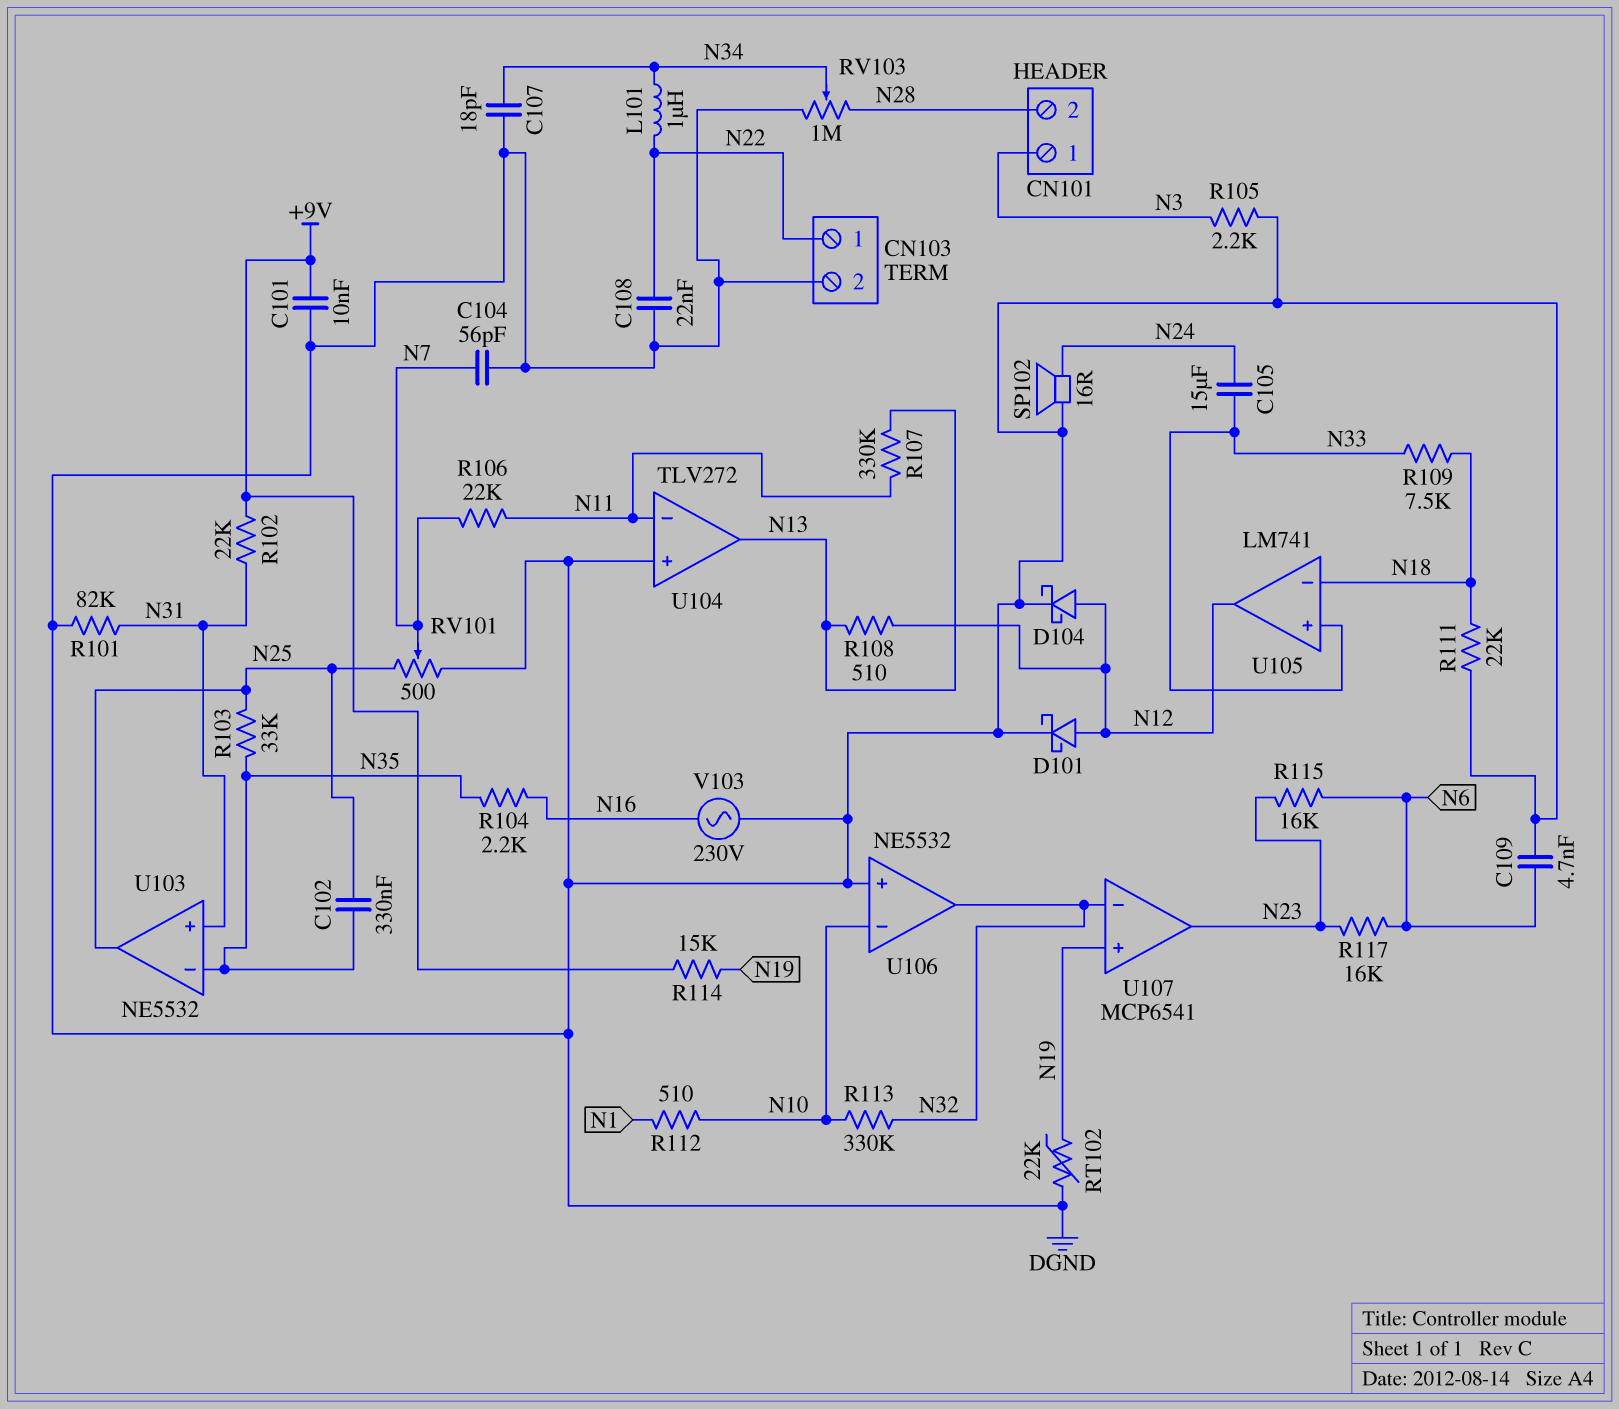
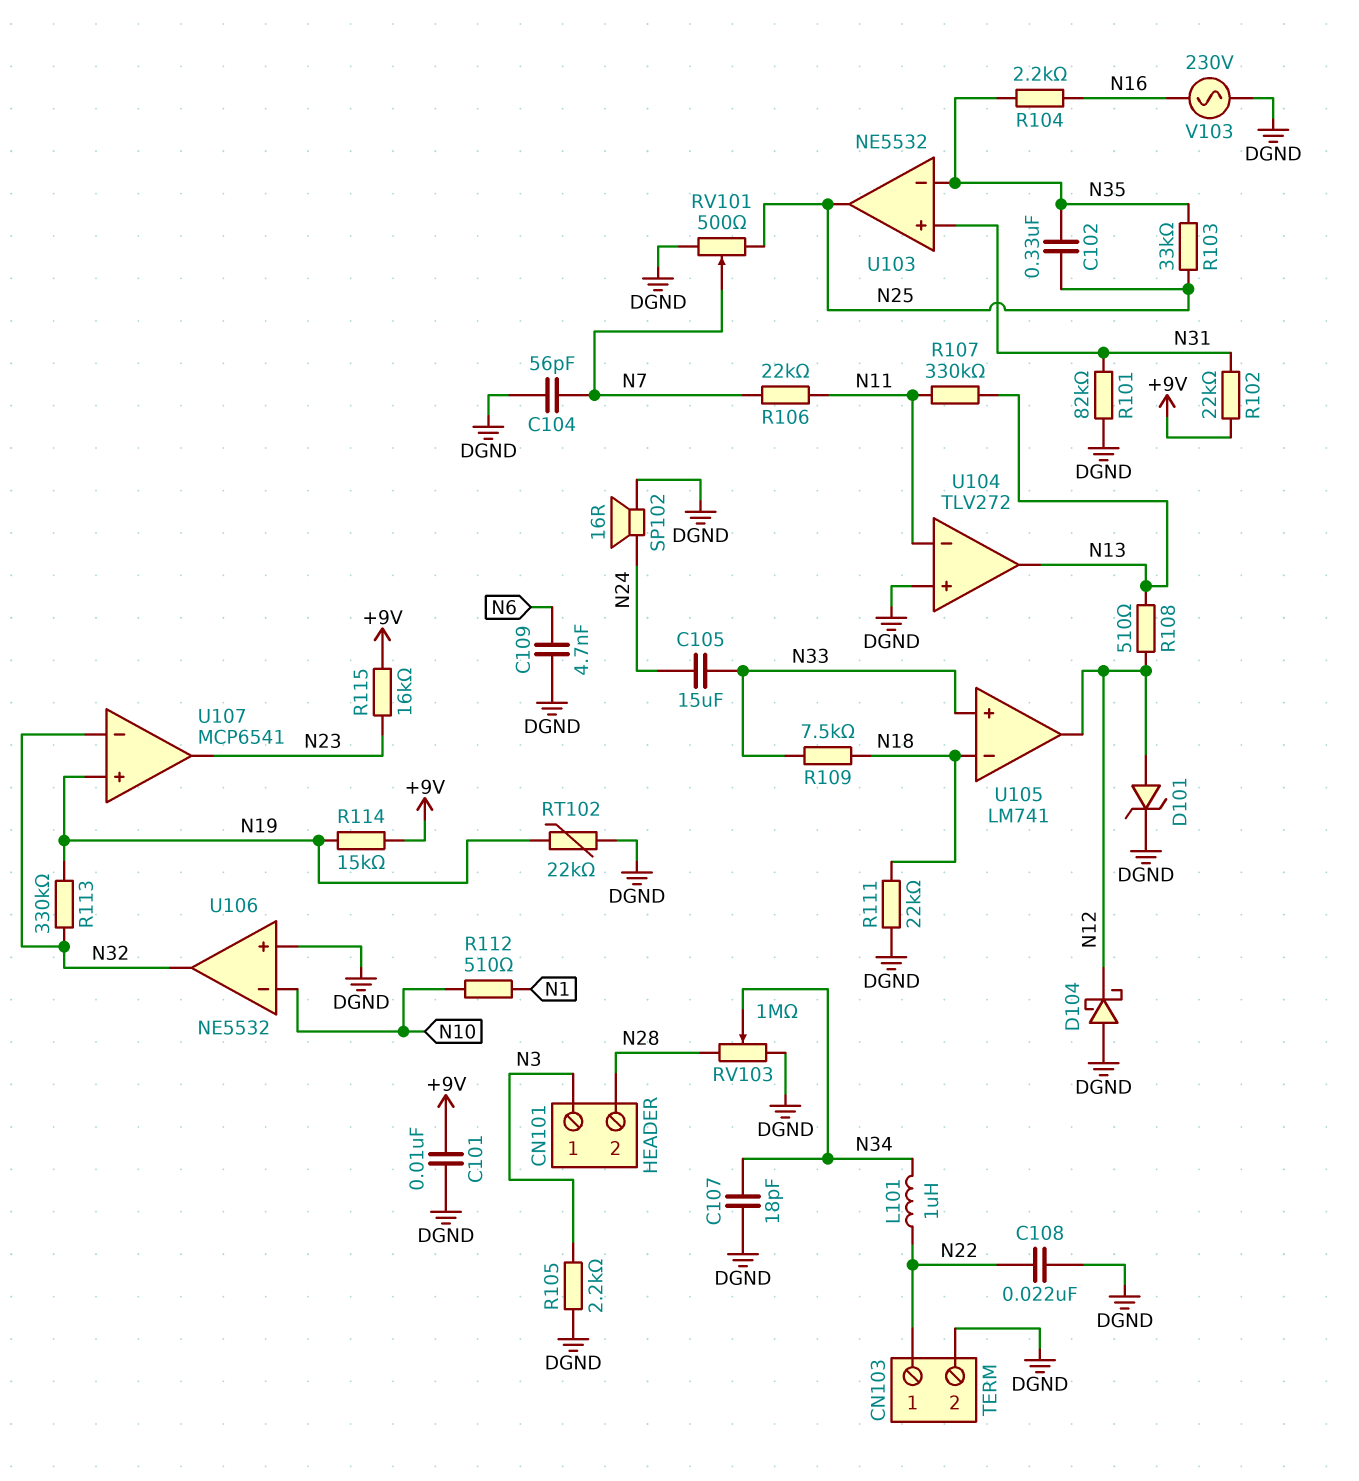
D101: schottky (A N12, K DGND) -> zener (A N12, K DGND)
D104: schottky (A N12, K DGND) -> schottky (A DGND, K N12)
R113: 330k (N10, N32) -> 330k (N19, N32)
R115: 16k (N6, N23) -> 16k (+9V, N23)
R117: 16k (N6, N23) -> none

